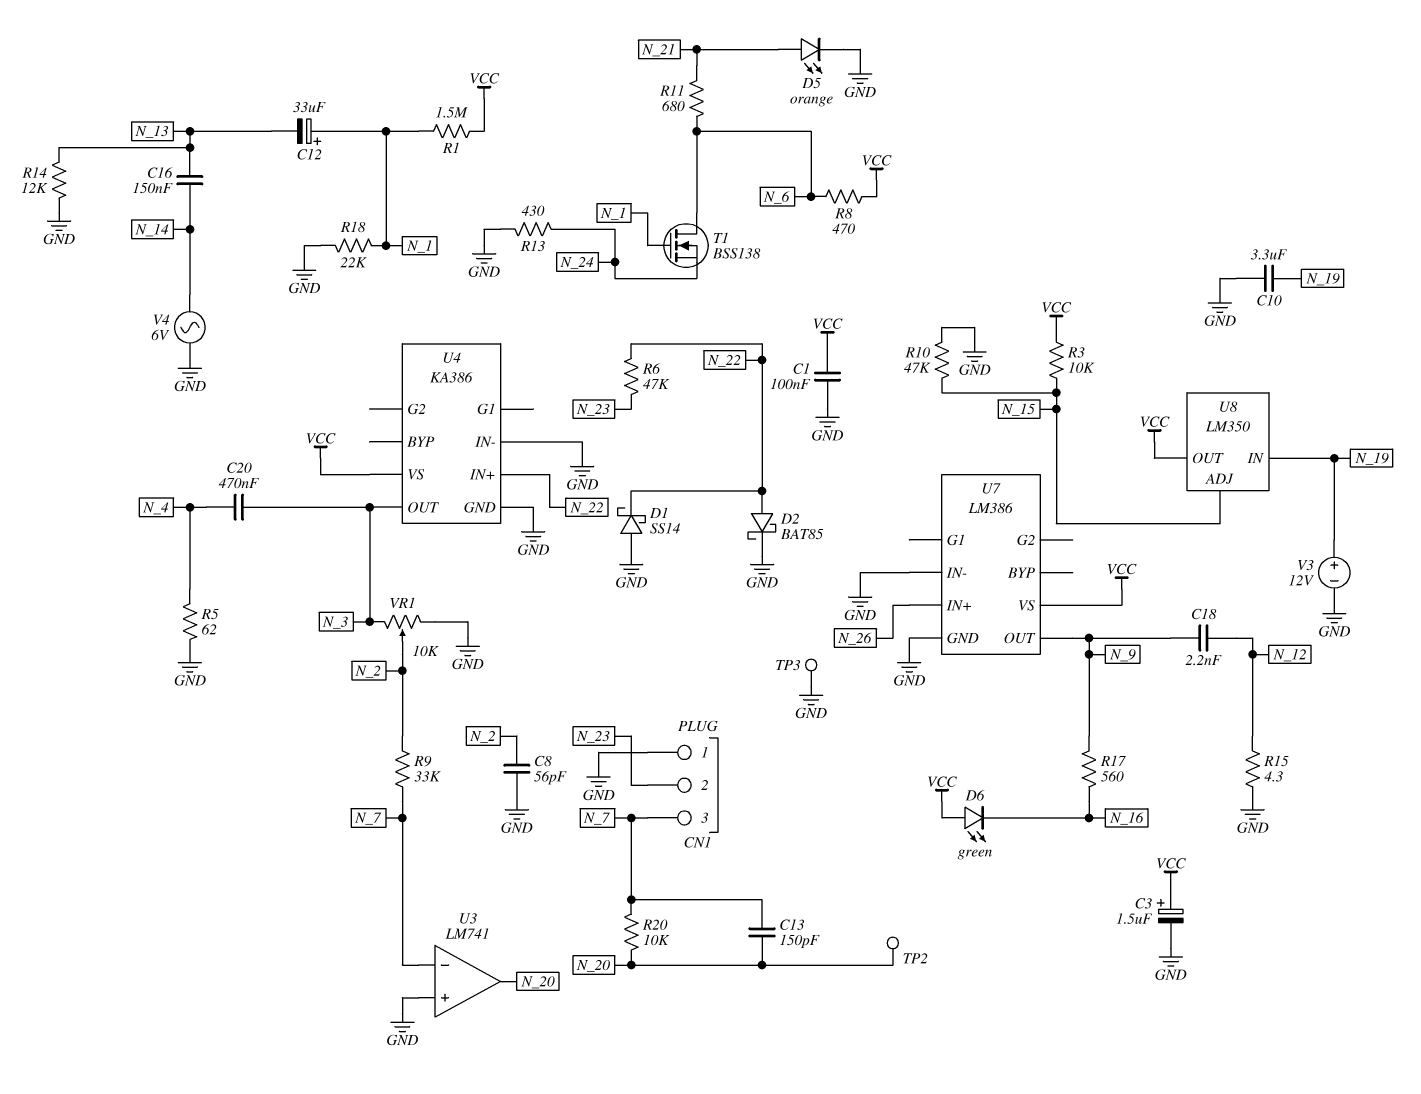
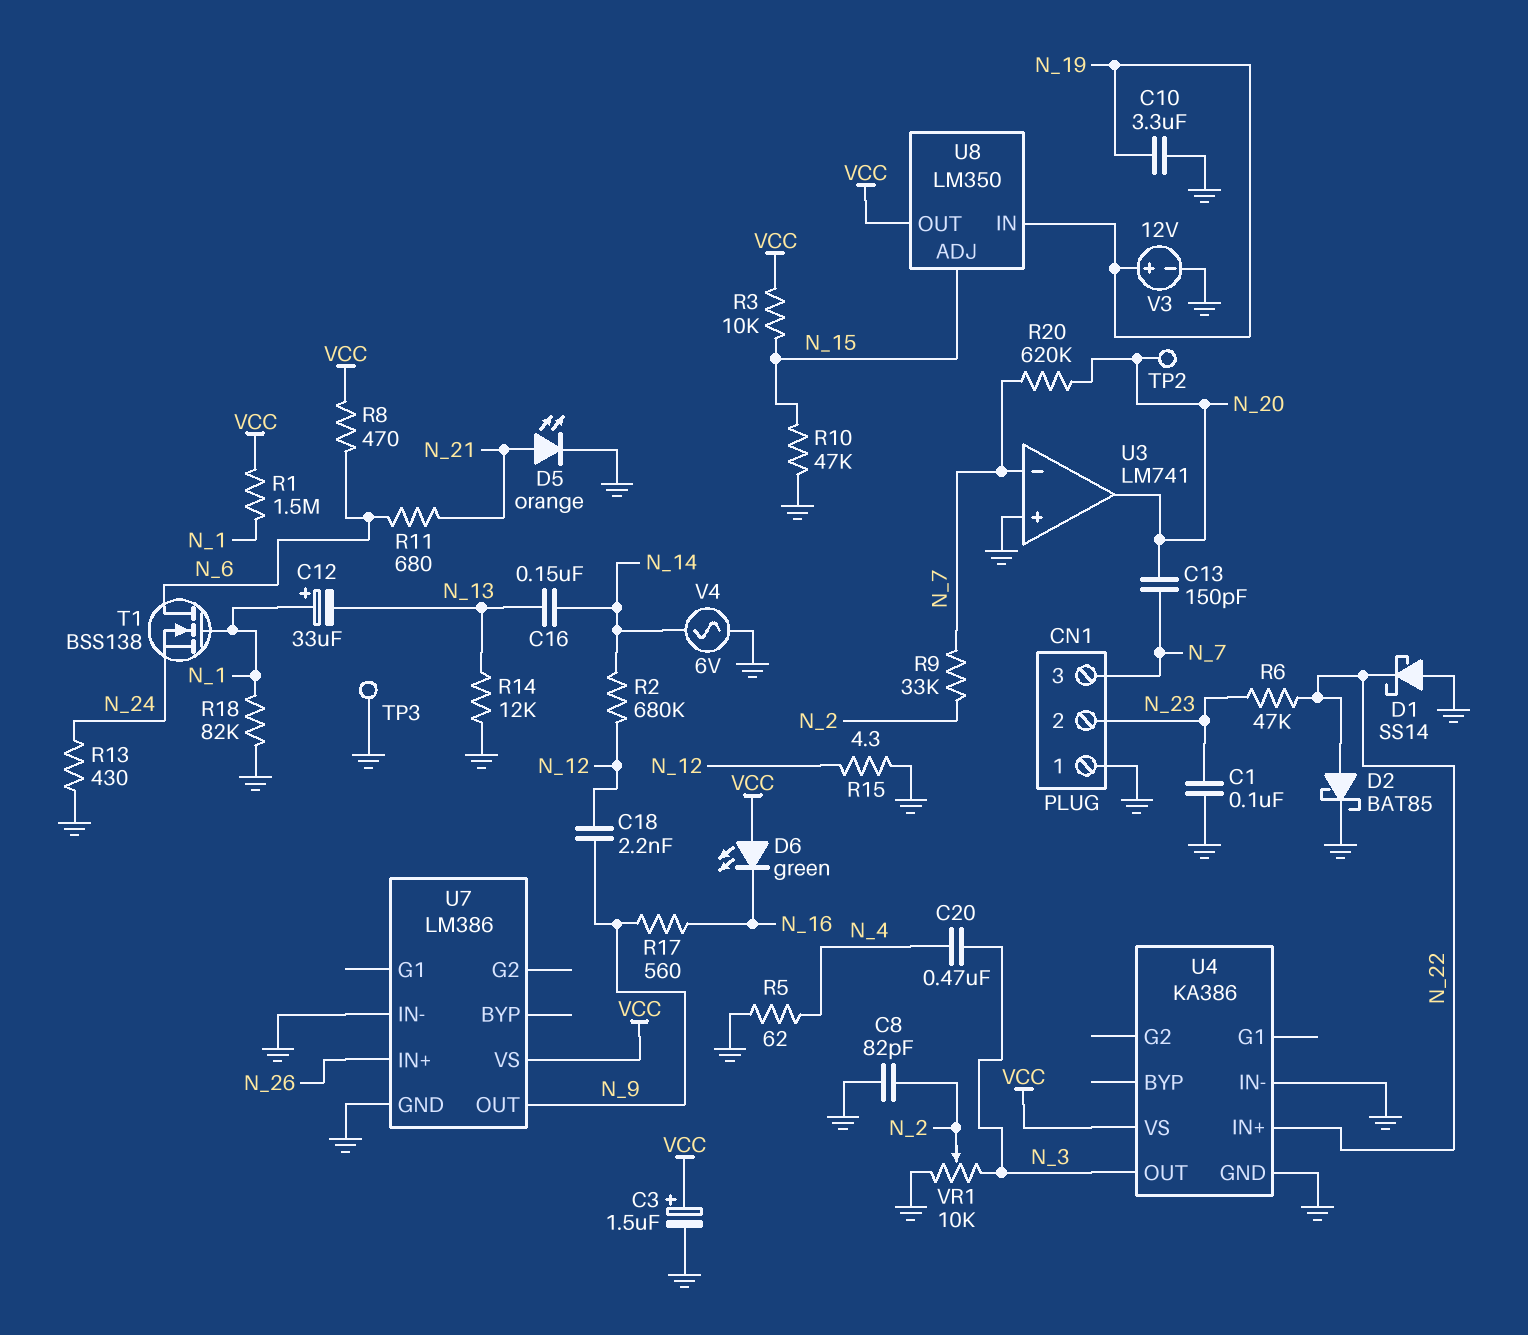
C1: 100nF (GND, VCC) -> 100nF (GND, N_23)
C8: 56pF (GND, N_2) -> 82pF (GND, N_2)
R2: none -> 680k (N_12, N_14)
R18: 22k (GND, N_1) -> 82k (GND, N_1)
R20: 10k (N_7, N_20) -> 620k (N_7, N_20)

